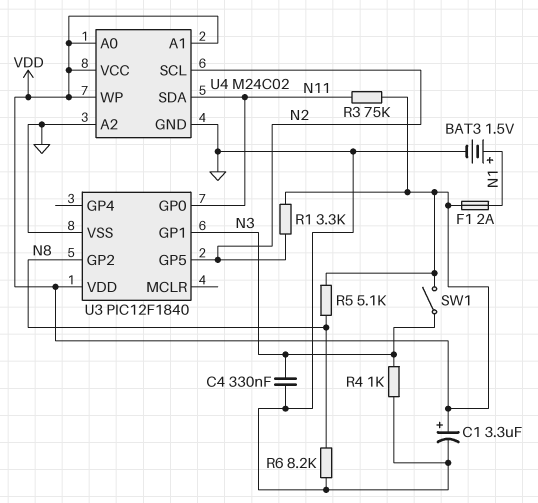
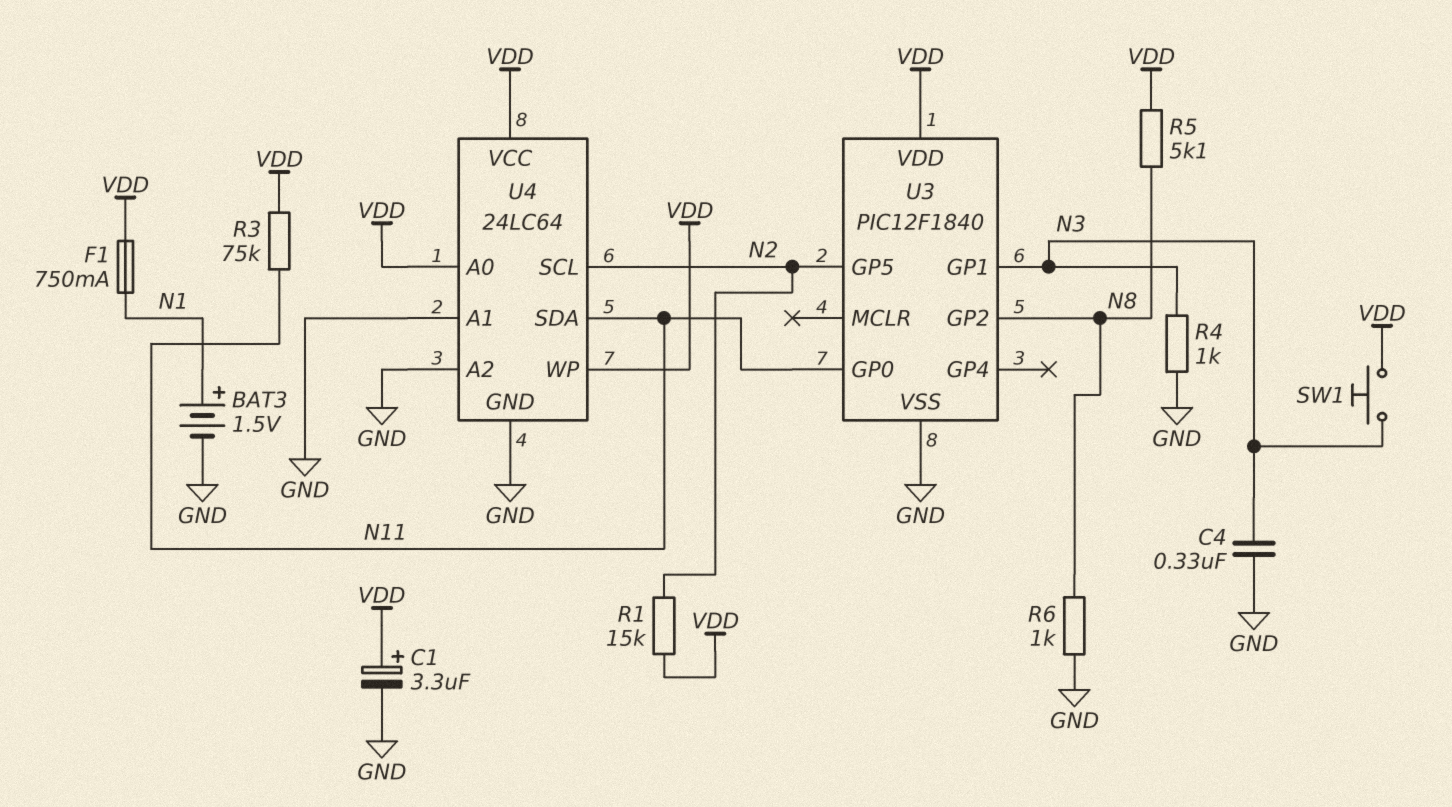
F1: 2A (N1, VDD) -> 750mA (N1, VDD)
R1: 3.3k (N2, VDD) -> 15k (N2, VDD)
R6: 8.2k (GND, N8) -> 1k (GND, N8)
SW1: switch (N3, VDD) -> button (N3, VDD)
U4: M24C02 -> 24LC64
U4 pin A1: VDD -> GND

